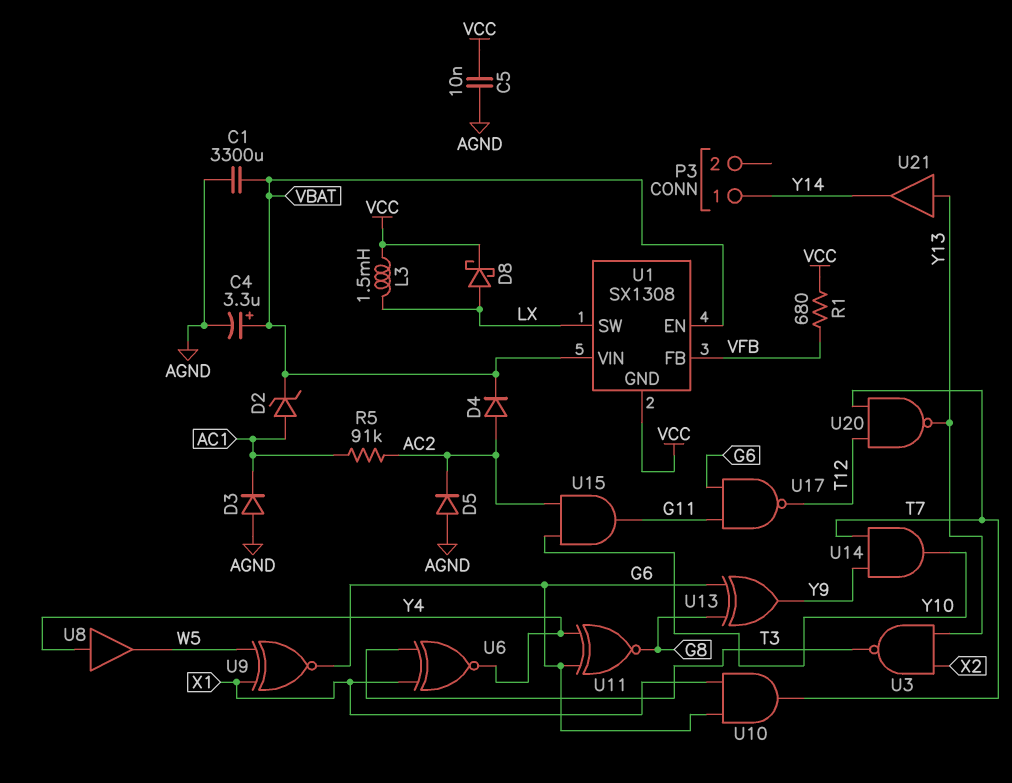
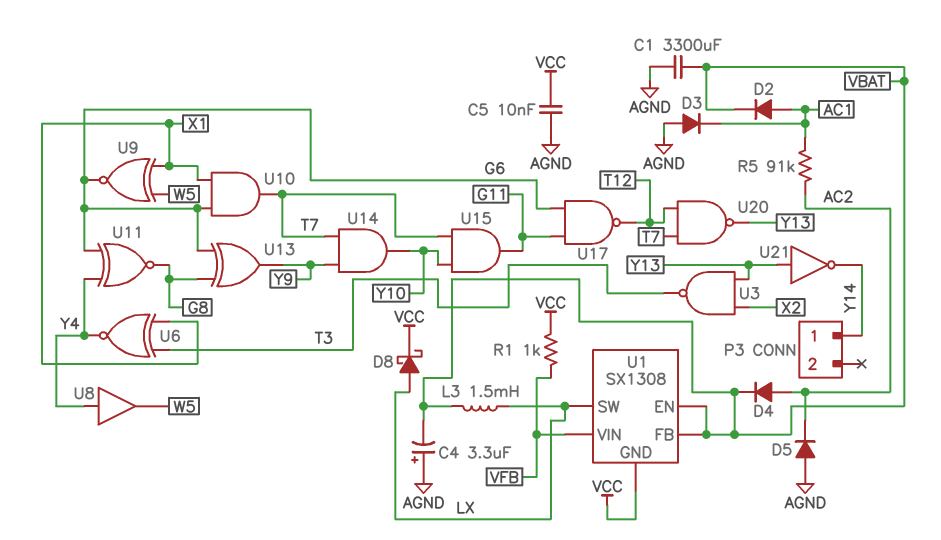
C4: 3.3uF (plus VBAT, minus AGND) -> 3.3uF (plus AGND, minus VBAT)
D2: zener (A AC1, K VBAT) -> diode (A AC1, K VBAT)
L3: 1.5mH (LX, VCC) -> 1.5mH (LX, VBAT)
R1: 680 (VCC, VFB) -> 1k (VCC, VFB)
U1 pin FB: VFB -> VBAT
U1 pin VIN: VBAT -> VFB
U15: AND (in AC2, in Y10, out G11) -> AND (in T7, in Y10, out G11)
U21: buffer (in Y13, out Y14) -> NOT (in Y13, out Y14)

